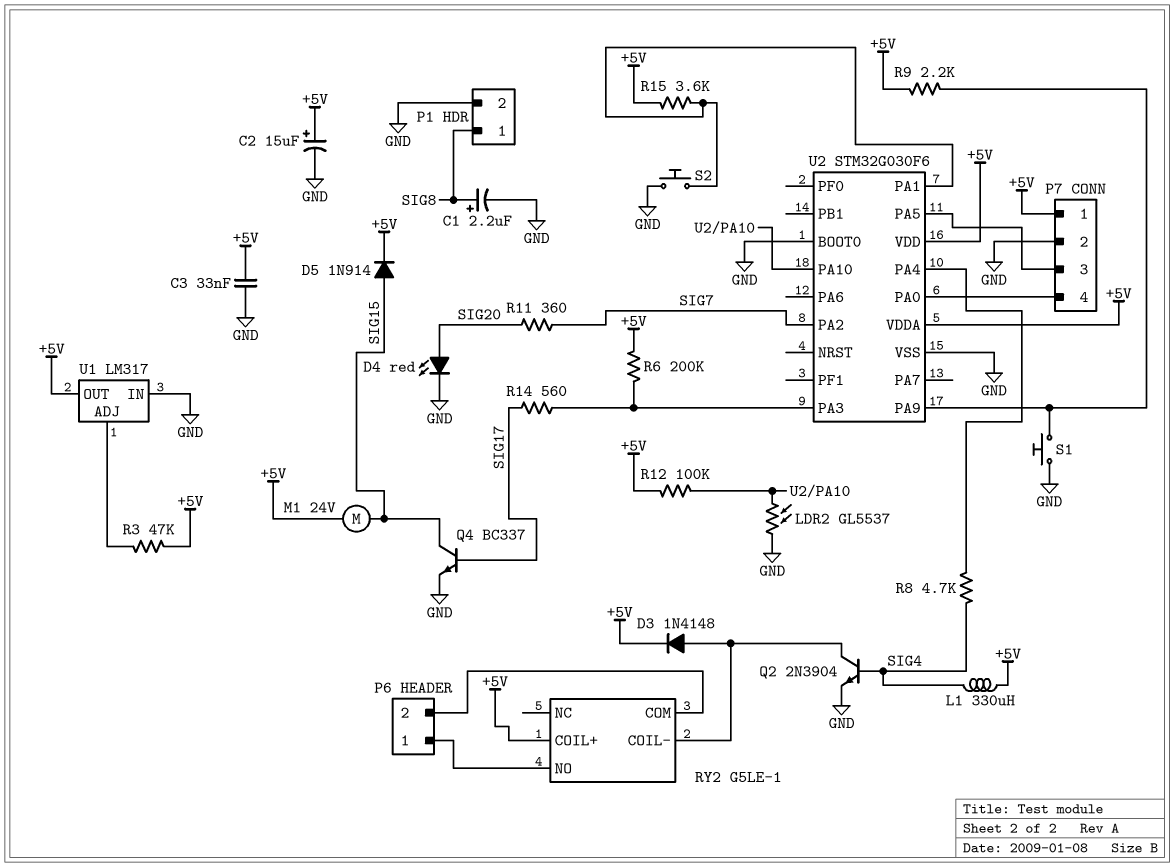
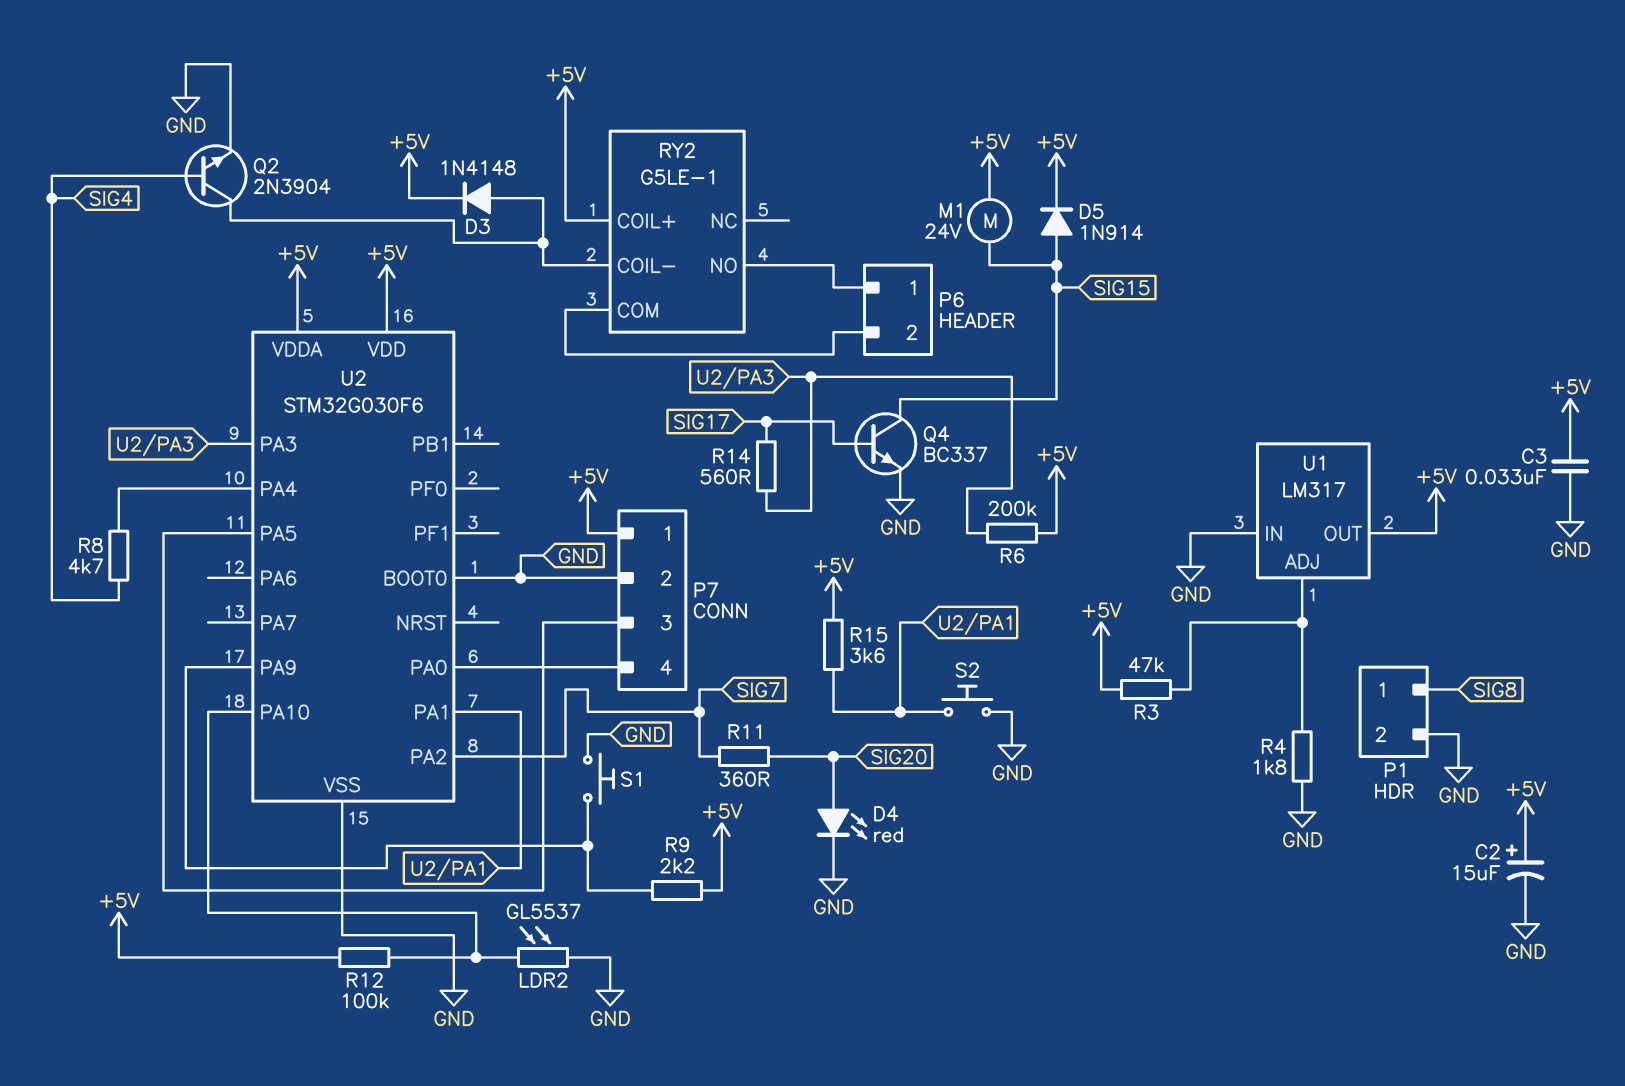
C1: 2.2uF (plus SIG8, minus GND) -> none
L1: 330uH (+5V, SIG4) -> none
R4: none -> 1.8k (GND, U1/ADJ)

